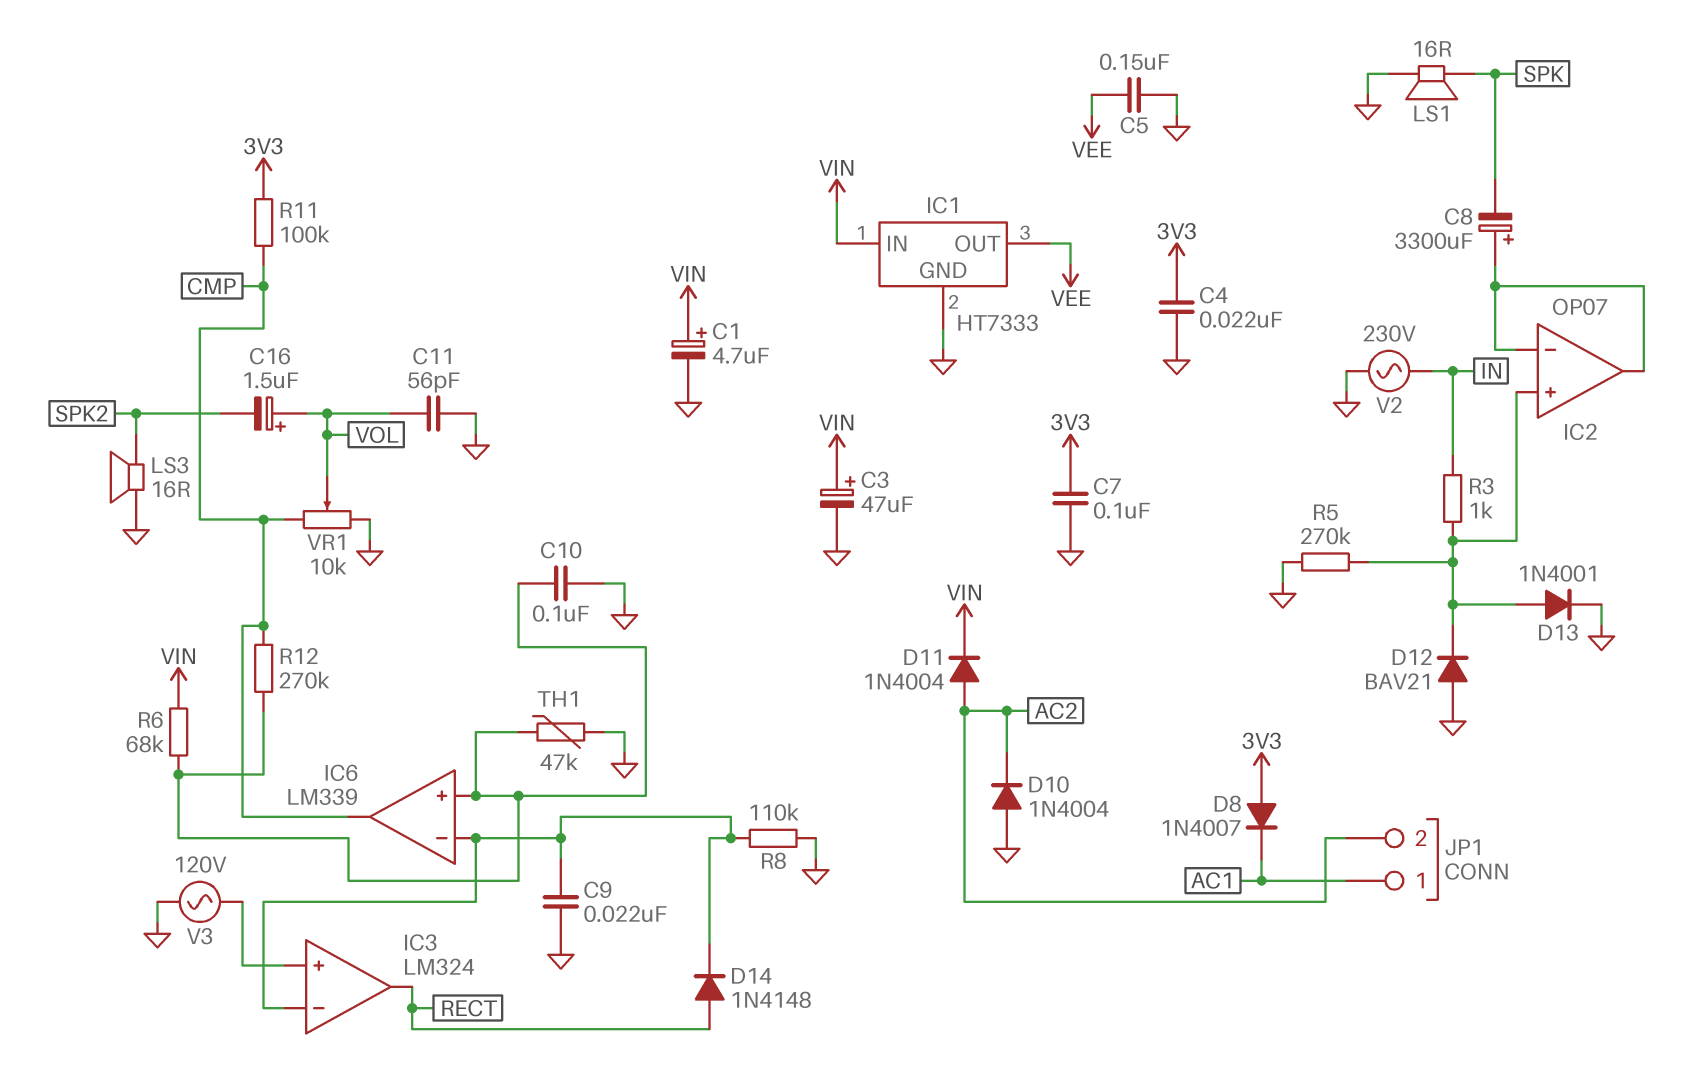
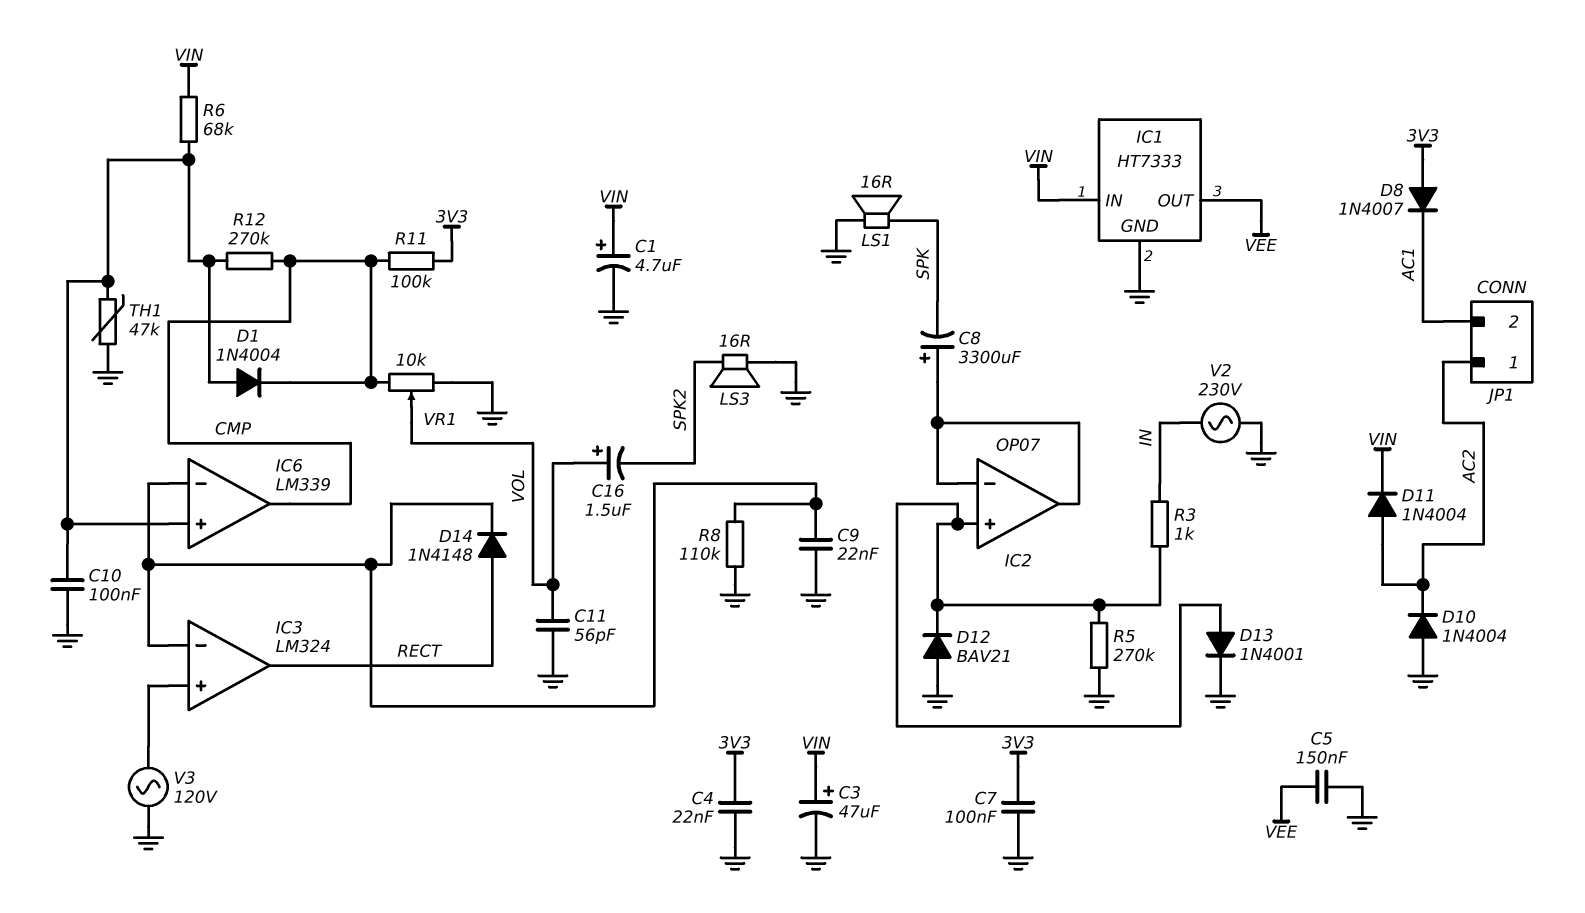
D1: none -> diode 1N4004 (A IC6/in+, K CMP)
JP1 pin 1: AC1 -> AC2
JP1 pin 2: AC2 -> AC1

